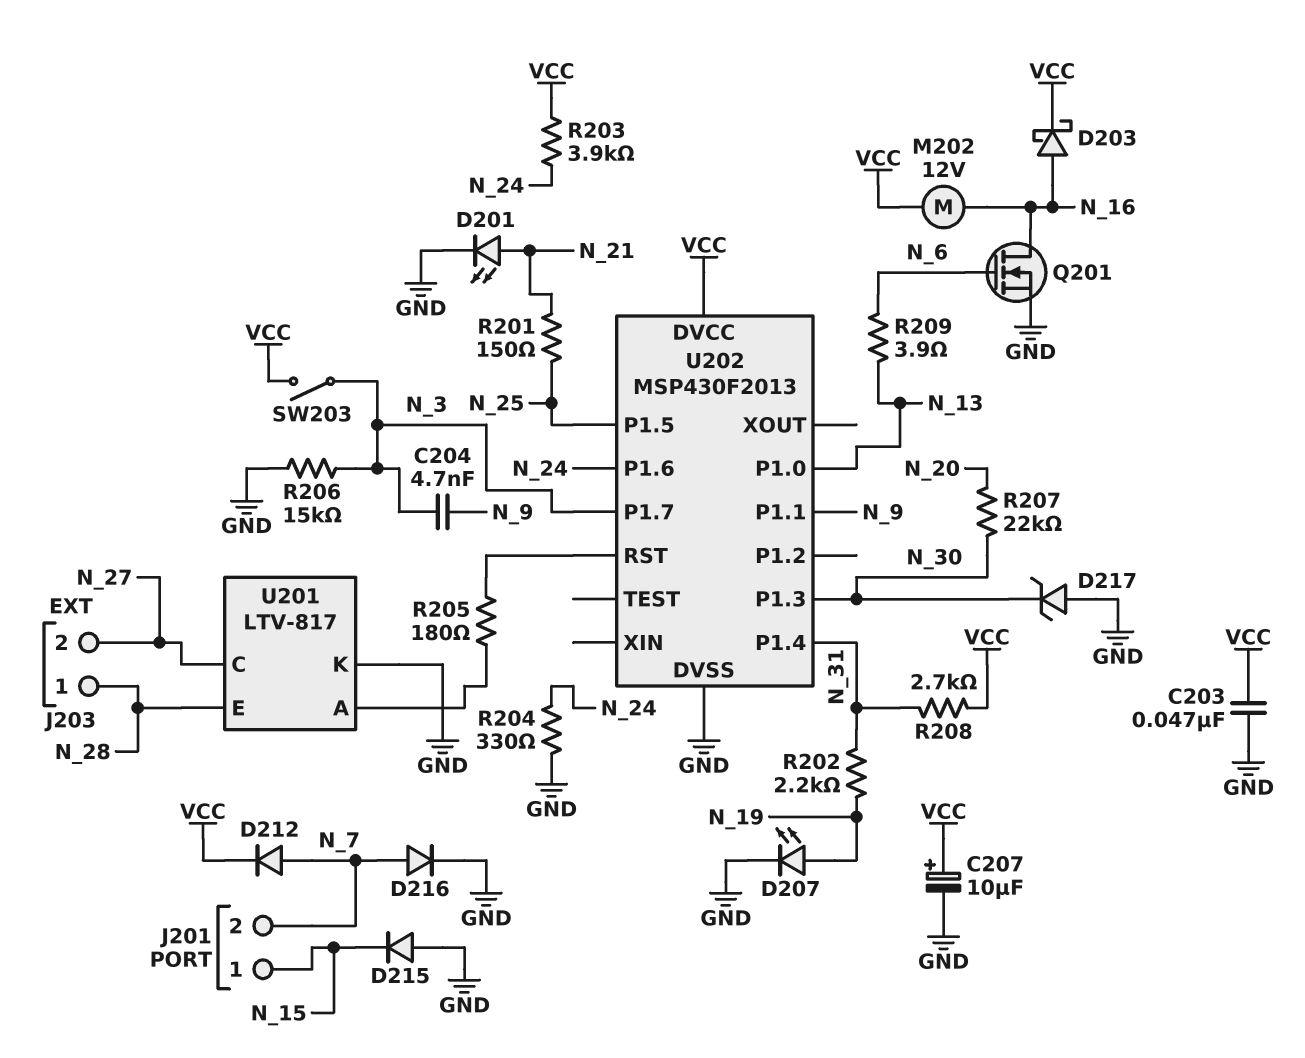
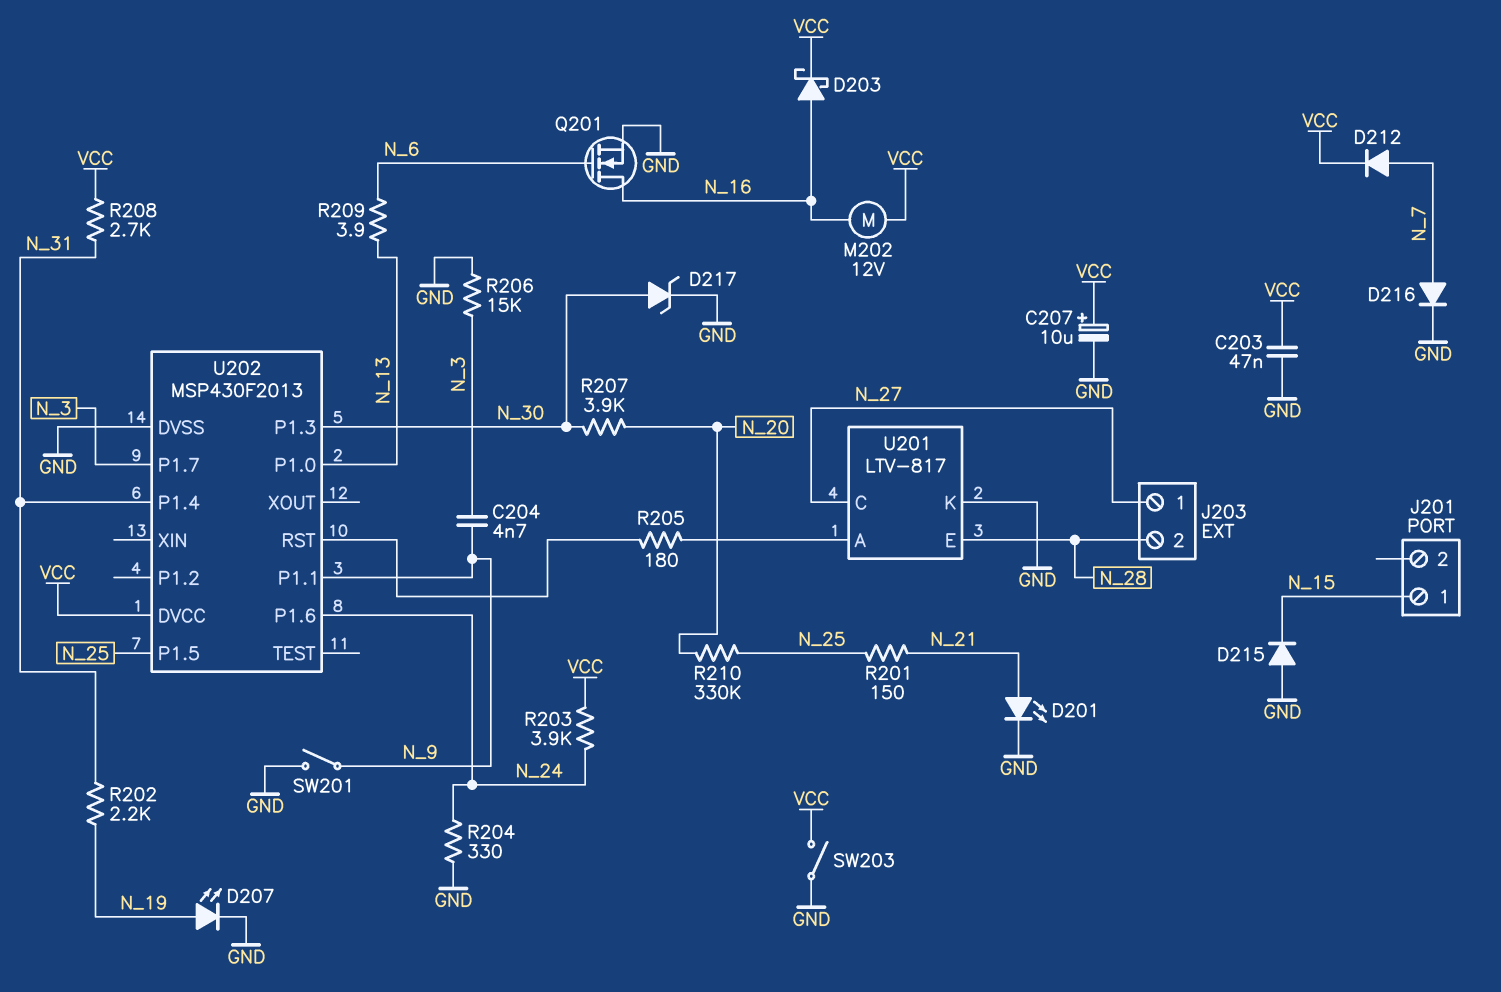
D217: zener (A GND, K N_30) -> zener (A N_30, K GND)
J201 pin 2: N_7 -> none
J203 pin 1: N_28 -> N_27
J203 pin 2: N_27 -> N_28
R207: 22k (N_20, N_30) -> 3.9k (N_20, N_30)
R210: none -> 330k (N_20, N_25)
SW201: none -> switch (GND, N_9)
SW203: switch (N_3, VCC) -> switch (GND, VCC)

